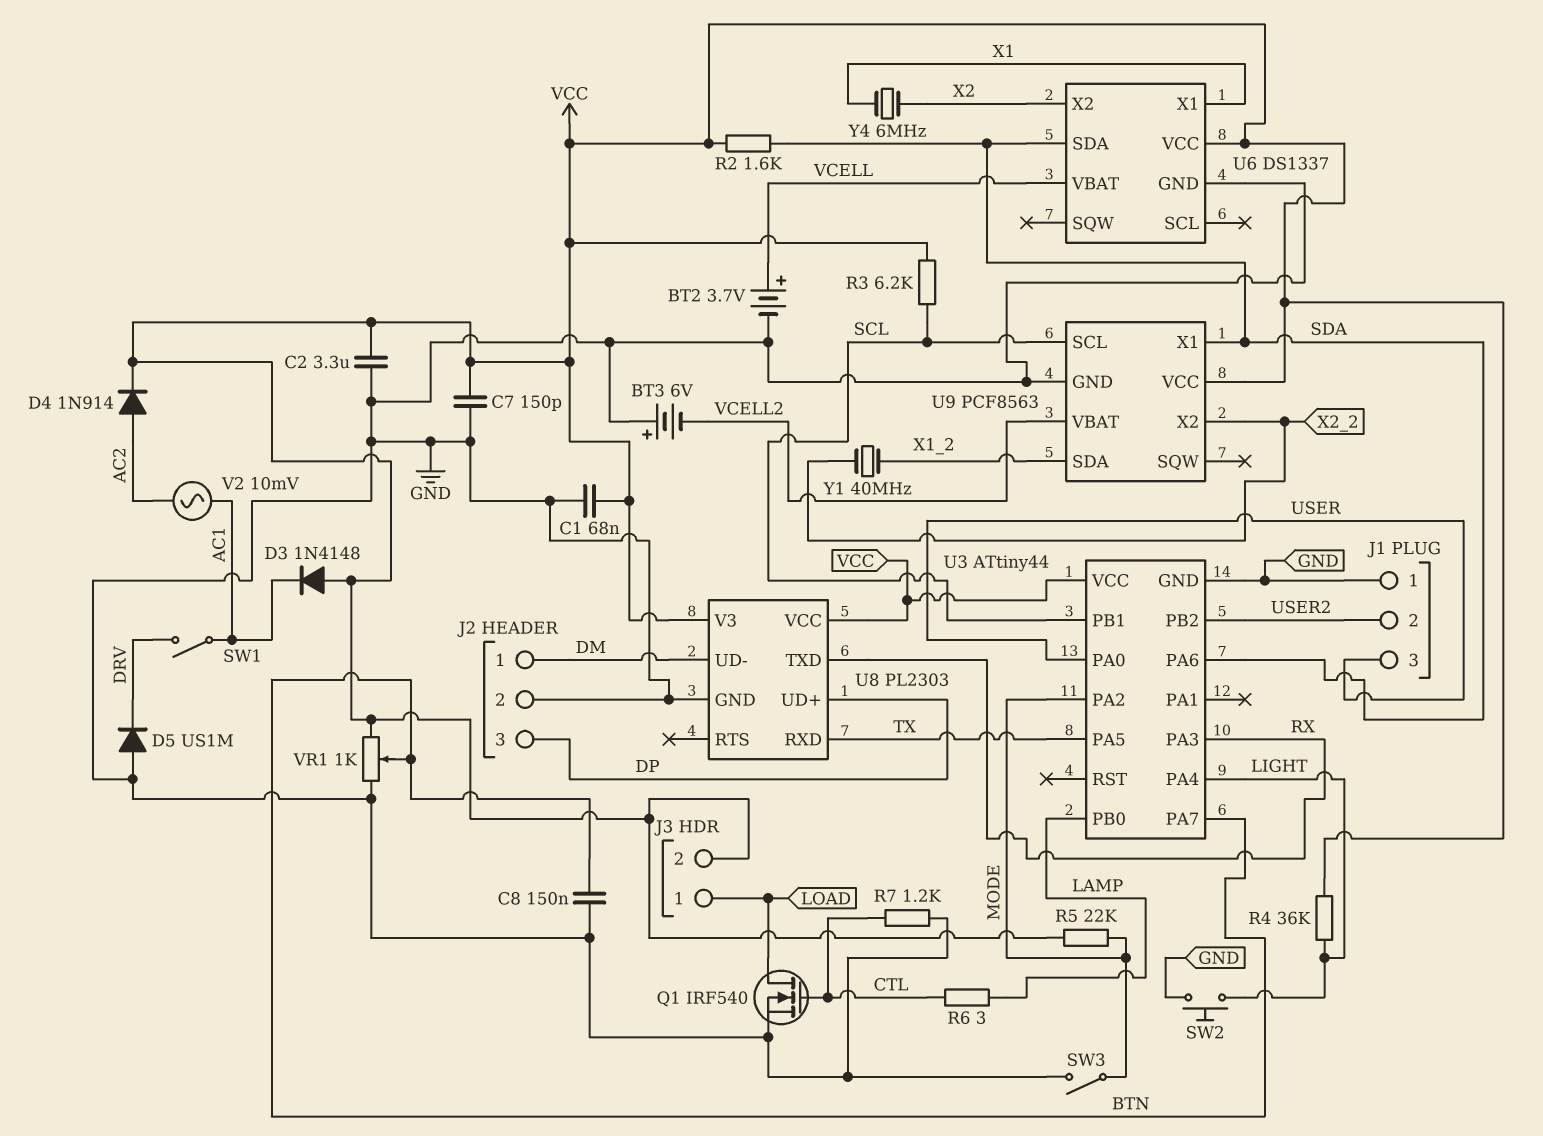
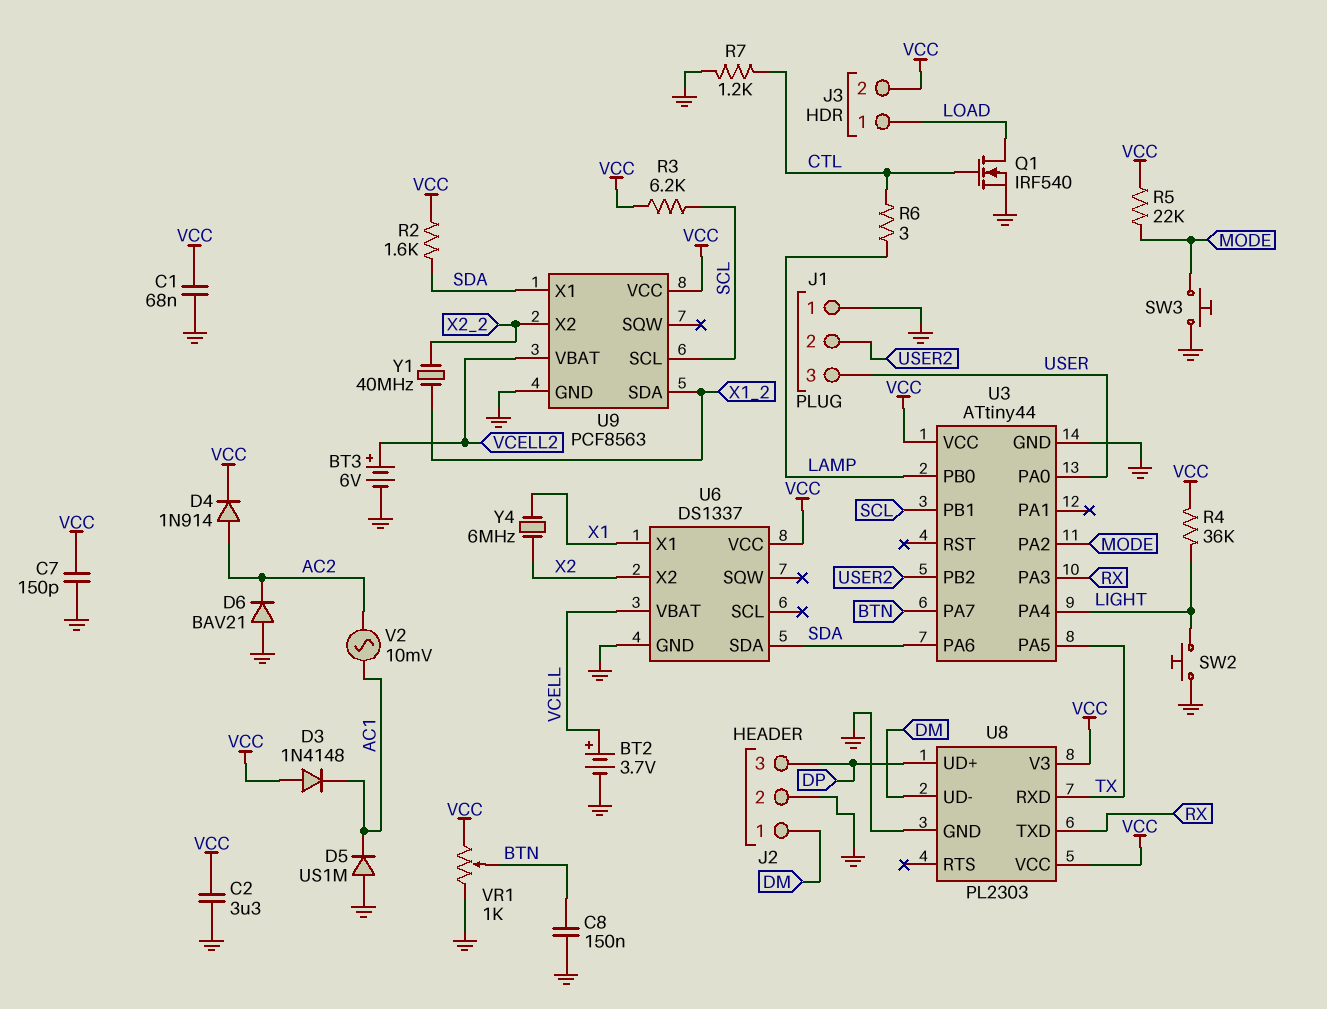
BT3: 6V (plus GND, minus VCELL2) -> 6V (plus VCELL2, minus GND)
D5: diode US1M (A GND, K DRV) -> diode US1M (A GND, K AC1)
D6: none -> diode BAV21 (A GND, K AC2)
SW1: switch (AC1, DRV) -> none
SW3: switch (GND, MODE) -> button (GND, MODE)

